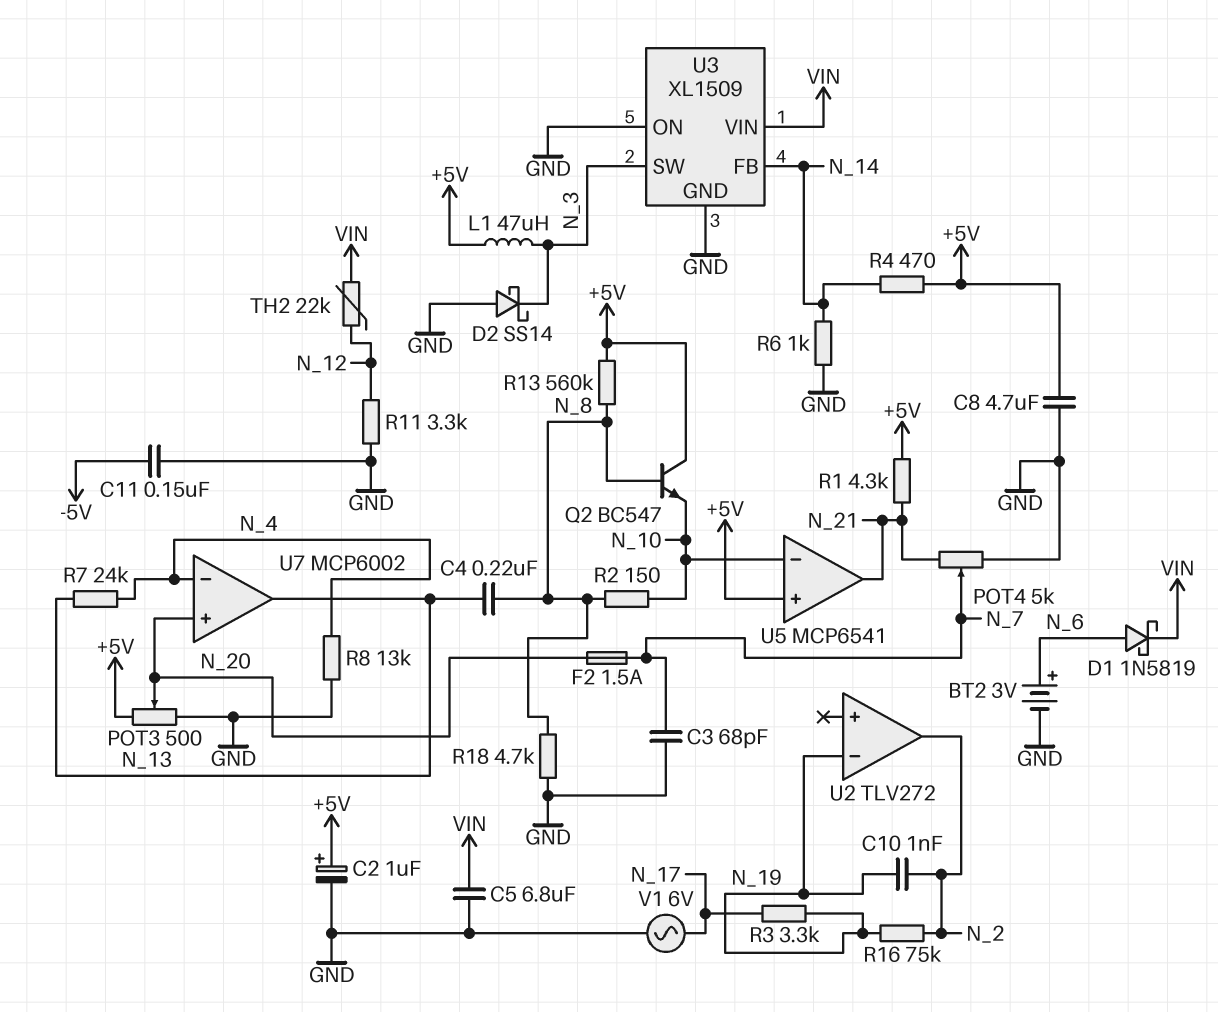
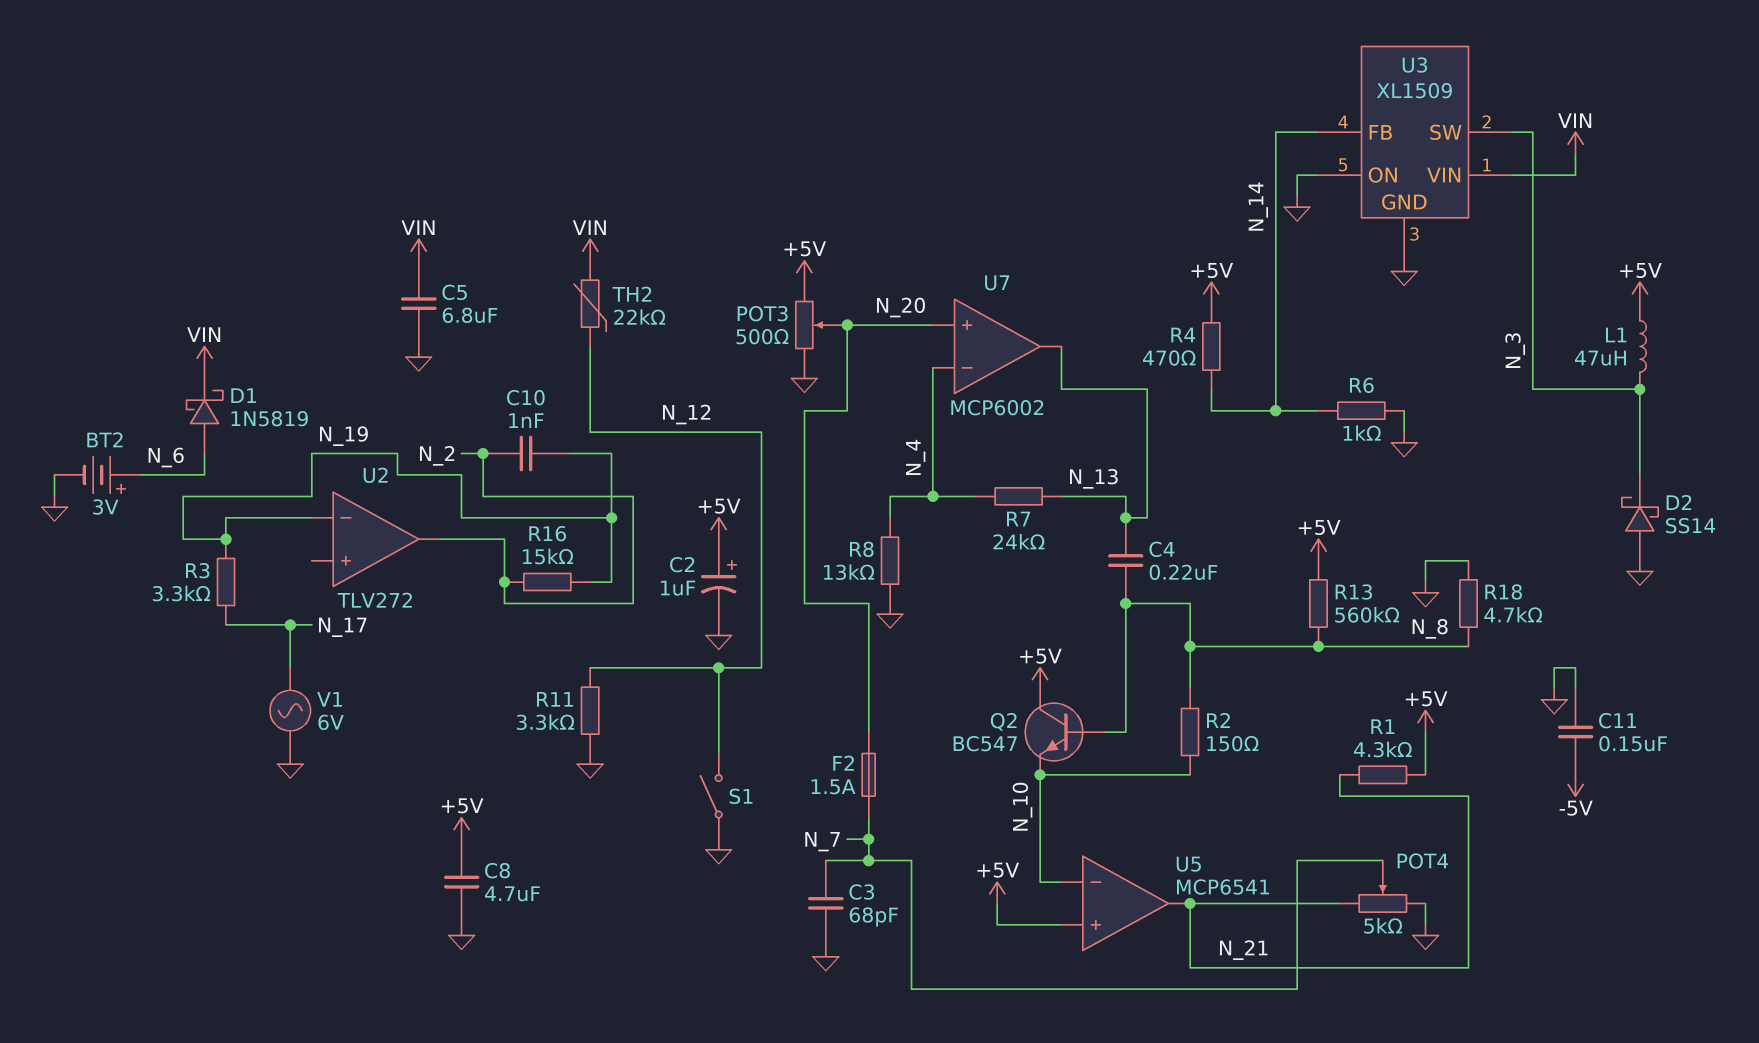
R16: 75k (N_2, N_19) -> 15k (N_2, N_19)
S1: none -> switch (GND, N_12)

